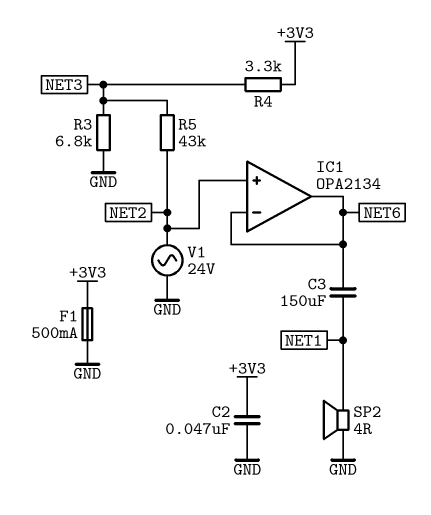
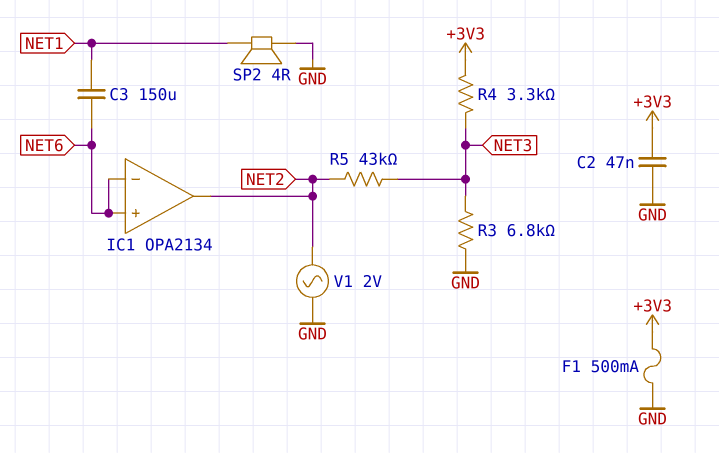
IC1 pin in+: NET2 -> NET6
IC1 pin out: NET6 -> NET2
V1: AC 24V (GND, NET2) -> AC 2V (GND, NET2)

